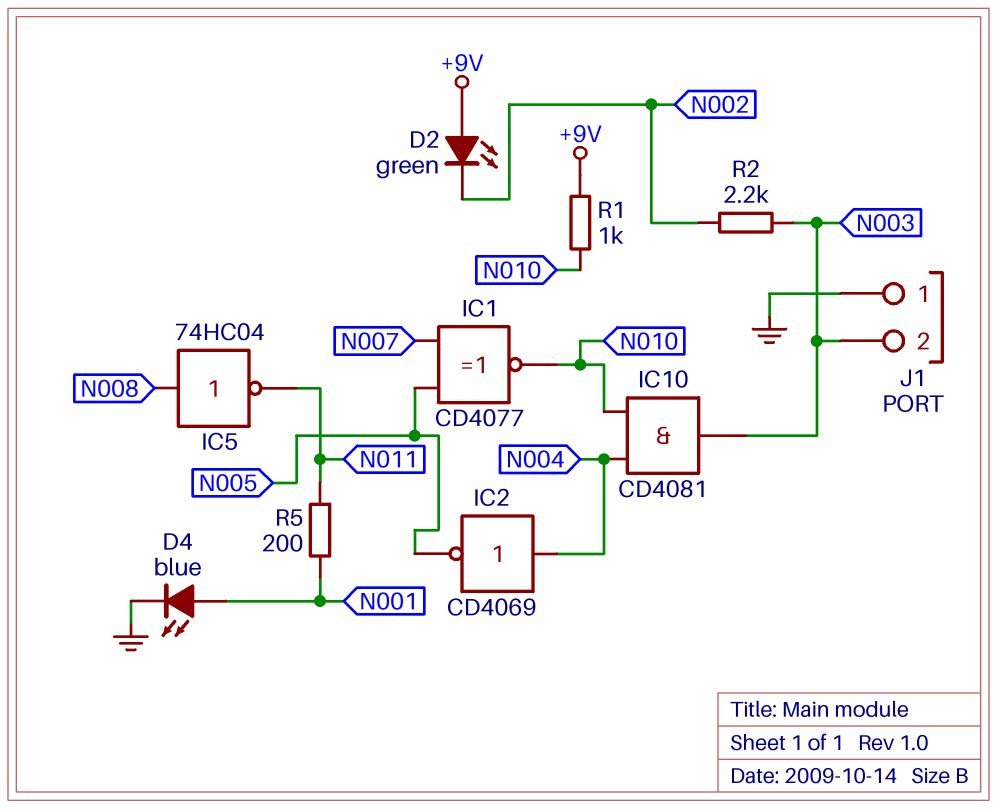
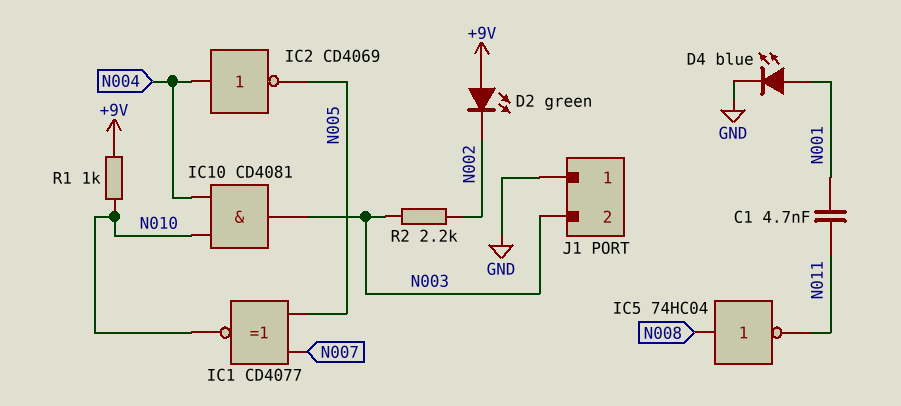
C1: none -> 4.7nF (N001, N011)
R5: 200 (N001, N011) -> none

